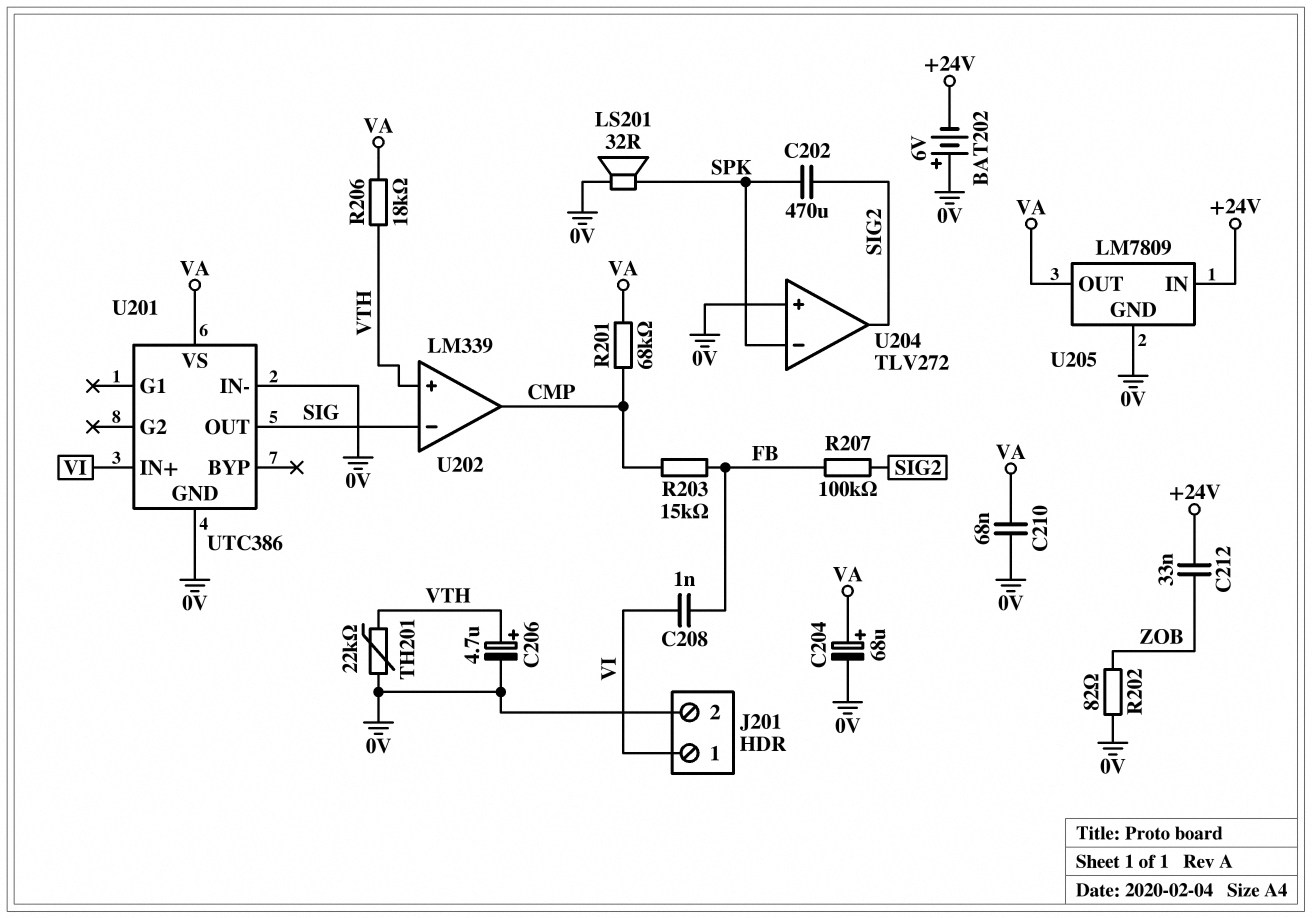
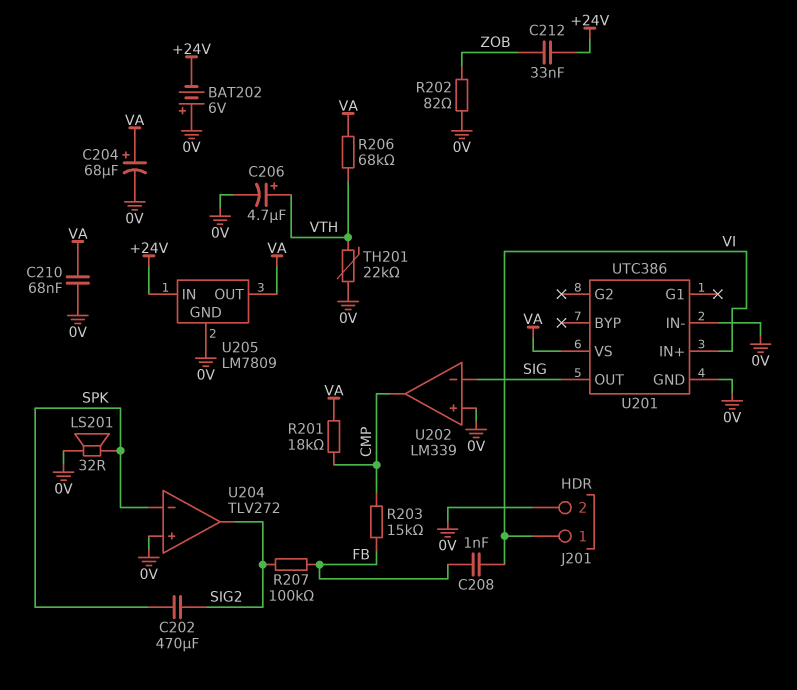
R201: 68k (CMP, VA) -> 18k (CMP, VA)
R206: 18k (VA, VTH) -> 68k (VA, VTH)
U202 pin in+: VTH -> 0V

